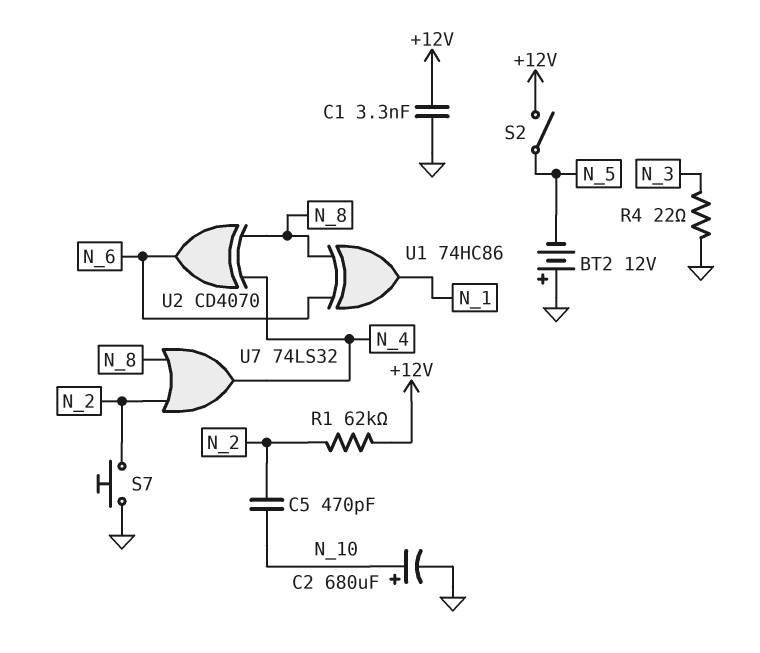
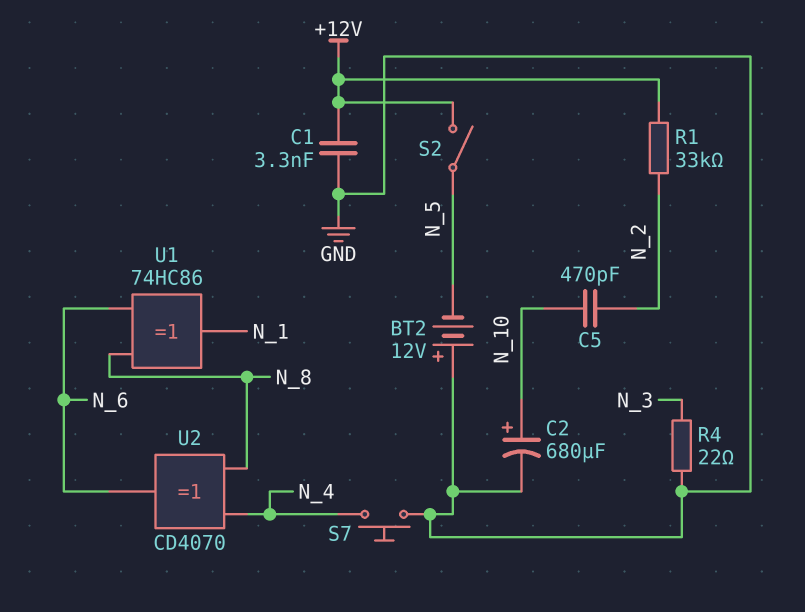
R1: 62k (+12V, N_2) -> 33k (+12V, N_2)
S7: button (GND, N_2) -> button (GND, N_4)
U7: OR 74LS32 (in N_2, in N_8, out N_4) -> none

